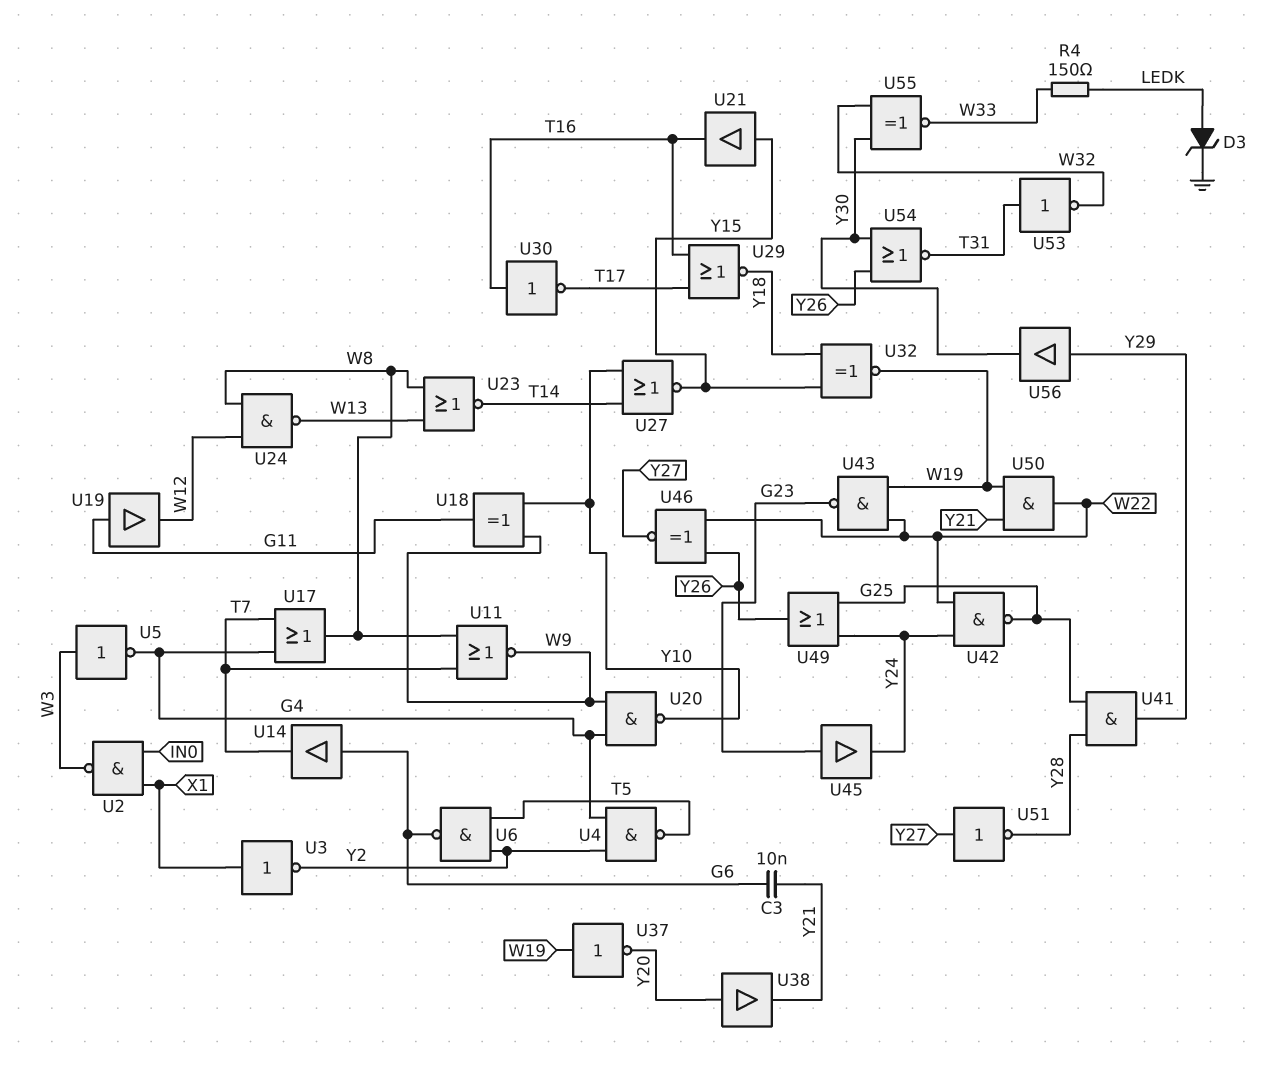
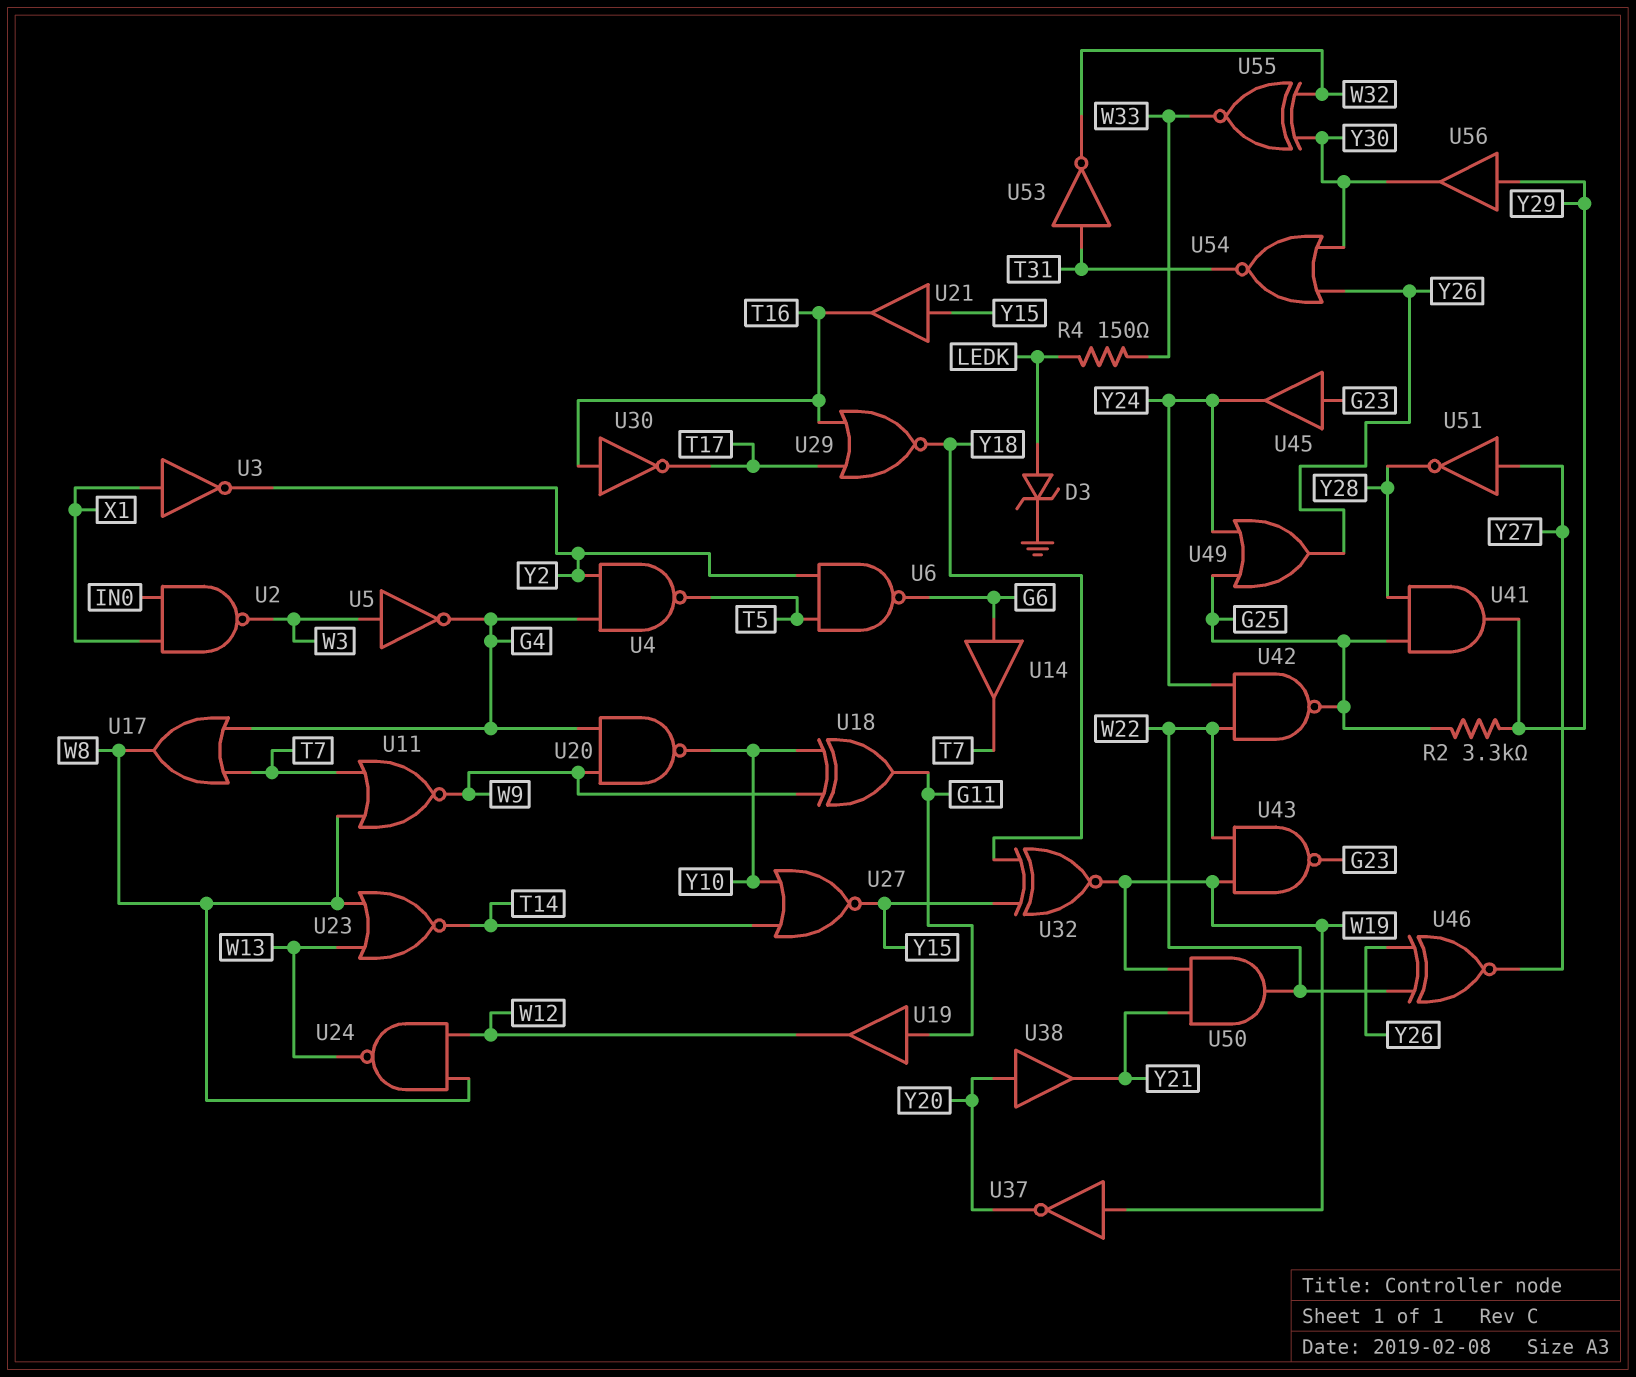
C3: 10nF (G6, Y21) -> none
R2: none -> 3.3k (G25, Y29)

